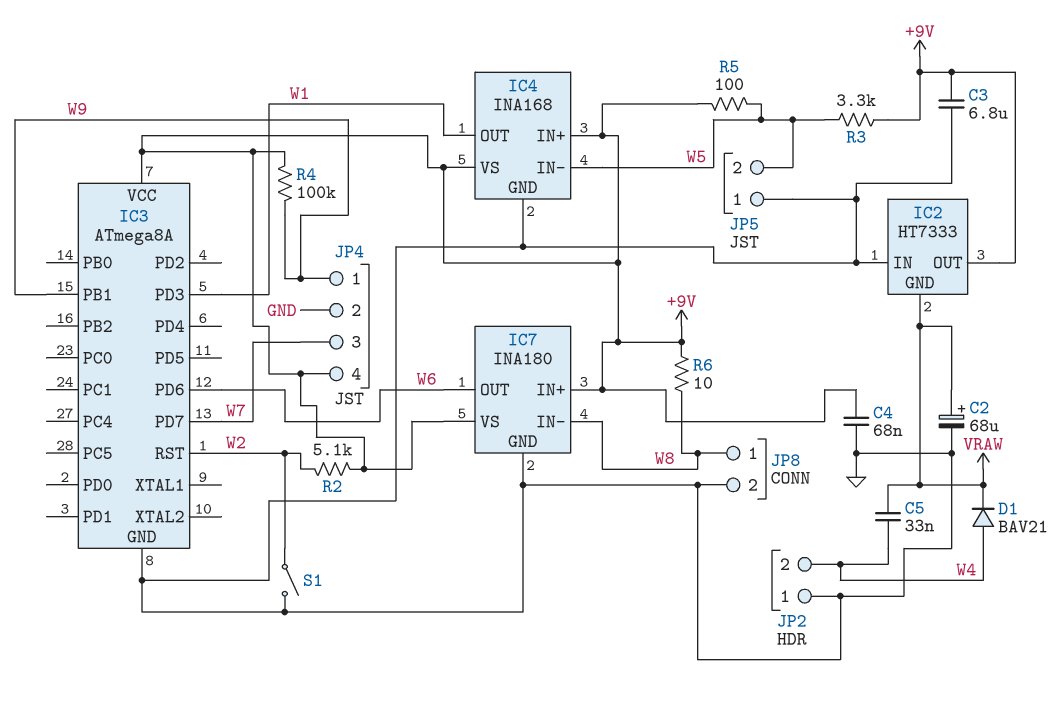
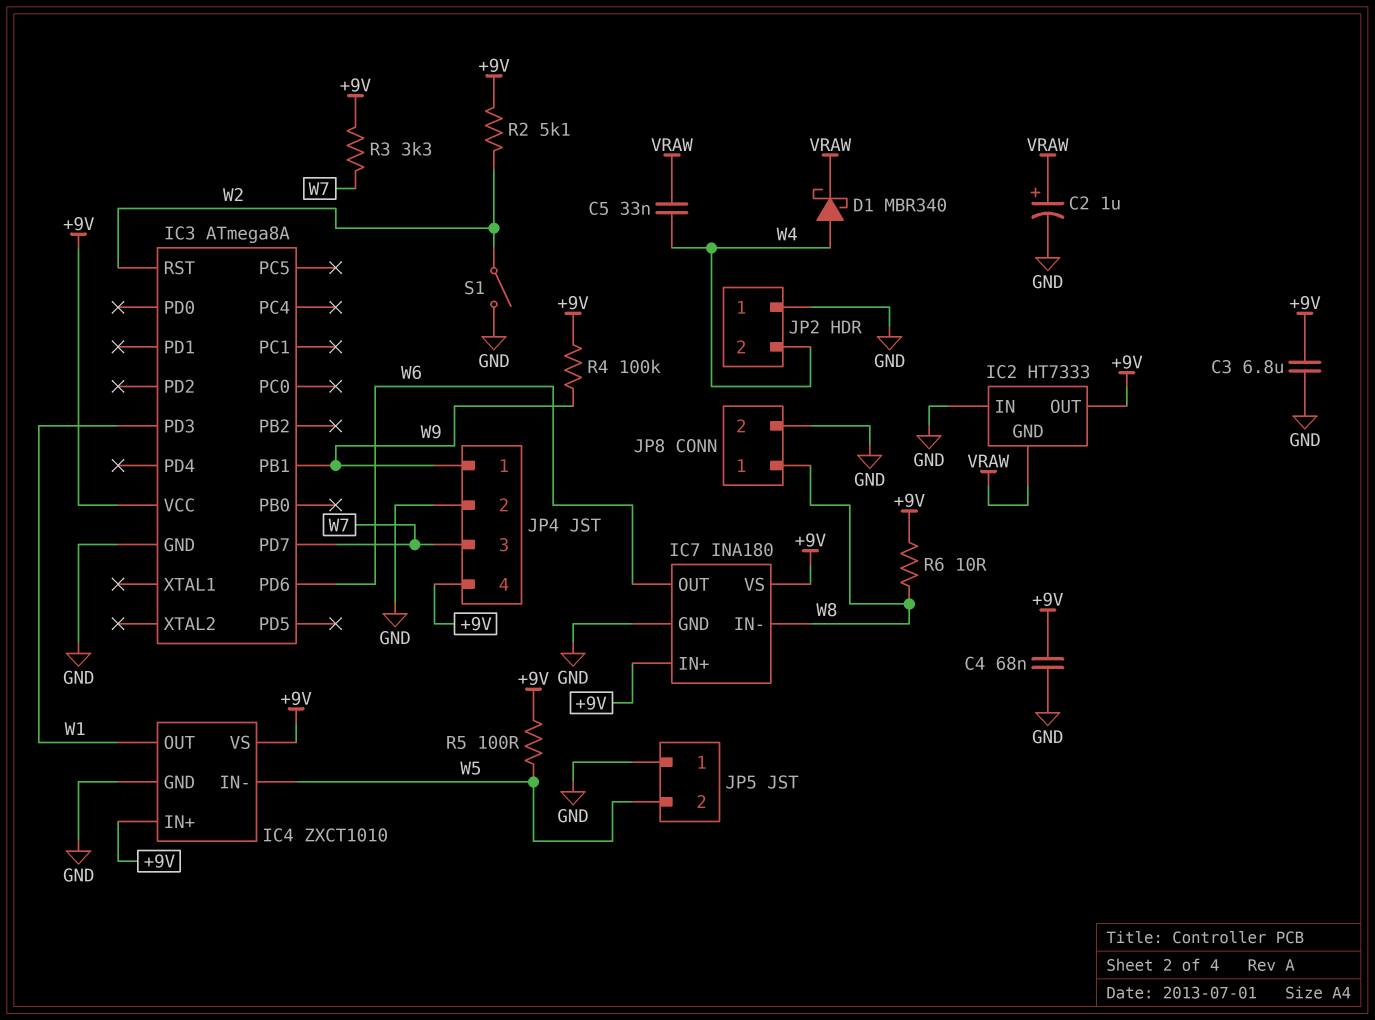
C2: 68uF (plus VRAW, minus GND) -> 1uF (plus VRAW, minus GND)
D1: diode BAV21 (A W4, K VRAW) -> schottky MBR340 (A W4, K VRAW)
IC4: INA168 -> ZXCT1010
R3: 3.3k (+9V, W5) -> 3.3k (+9V, W7)

